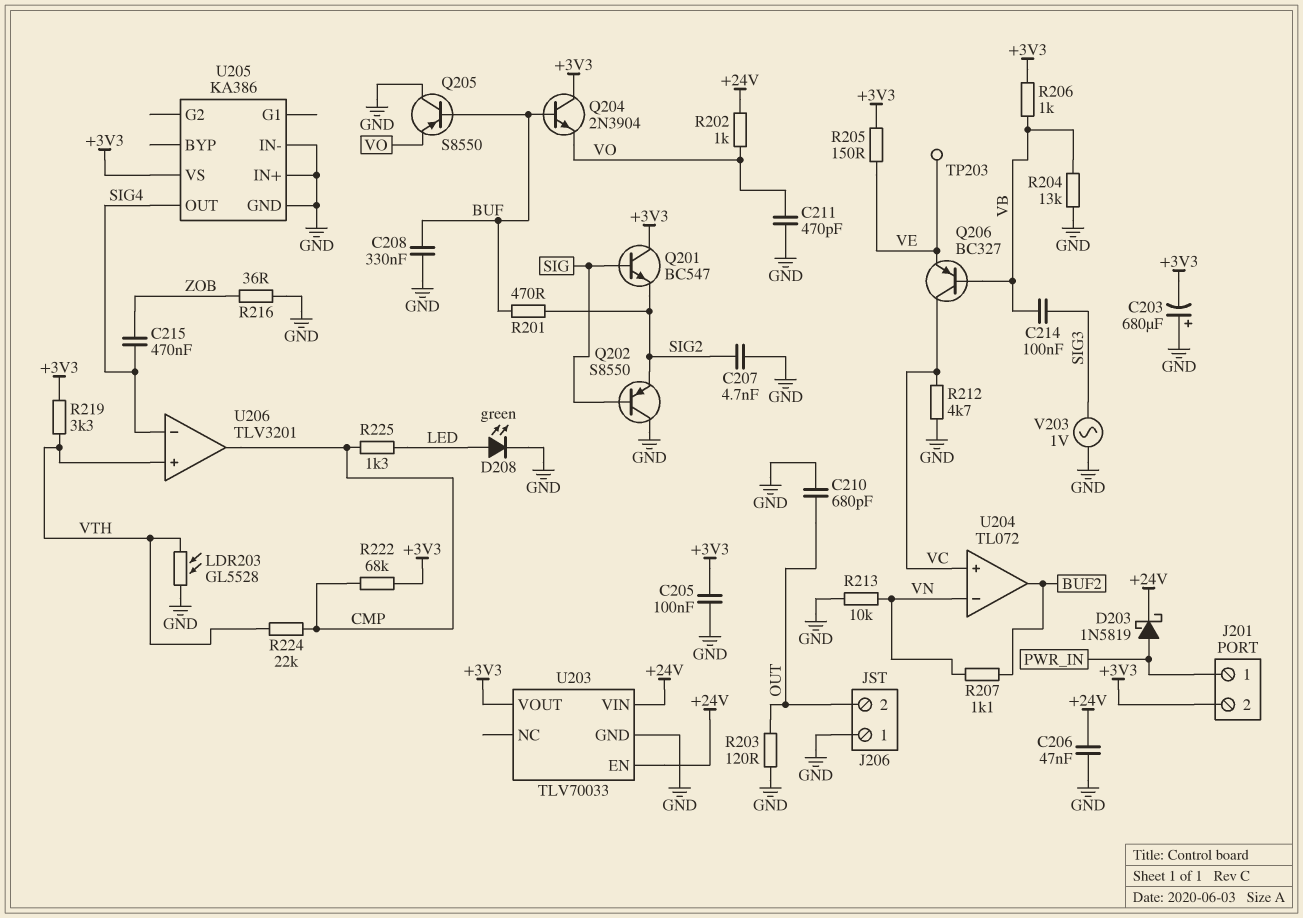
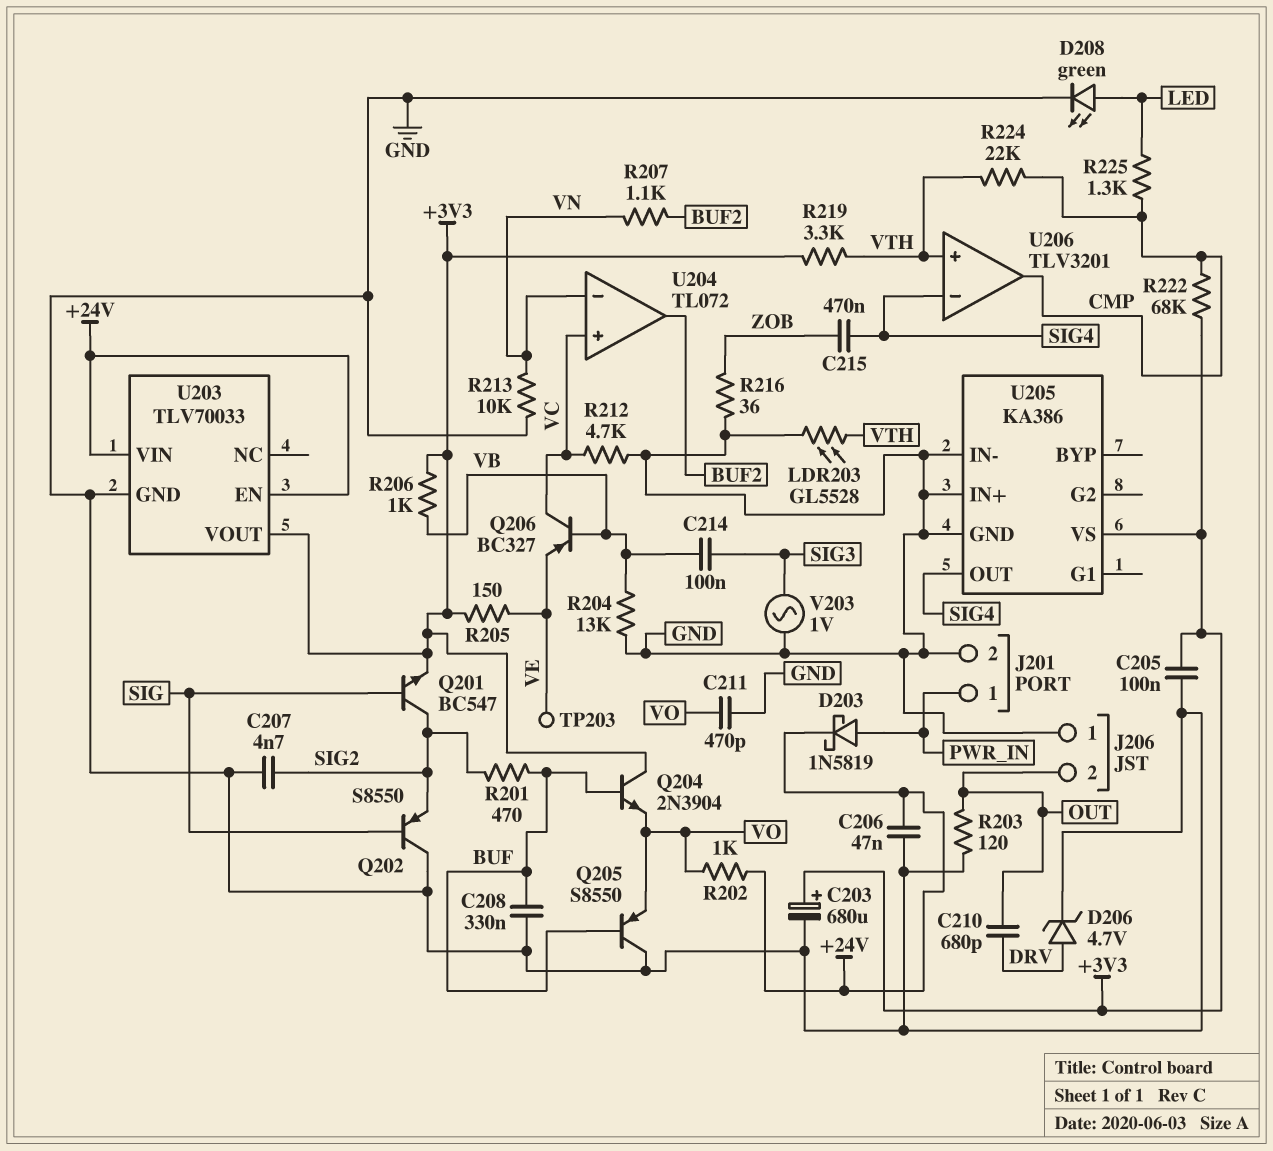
C203: 680uF (plus GND, minus +3V3) -> 680uF (plus +3V3, minus GND)
C210: 680pF (GND, OUT) -> 680pF (DRV, OUT)
D206: none -> zener 4.7V (A DRV, K GND)
J201 pin 2: +3V3 -> GND
Q201: NPN BC547 (B SIG, C +3V3, E SIG2) -> NPN BC547 (B SIG, C SIG2, E +3V3)

